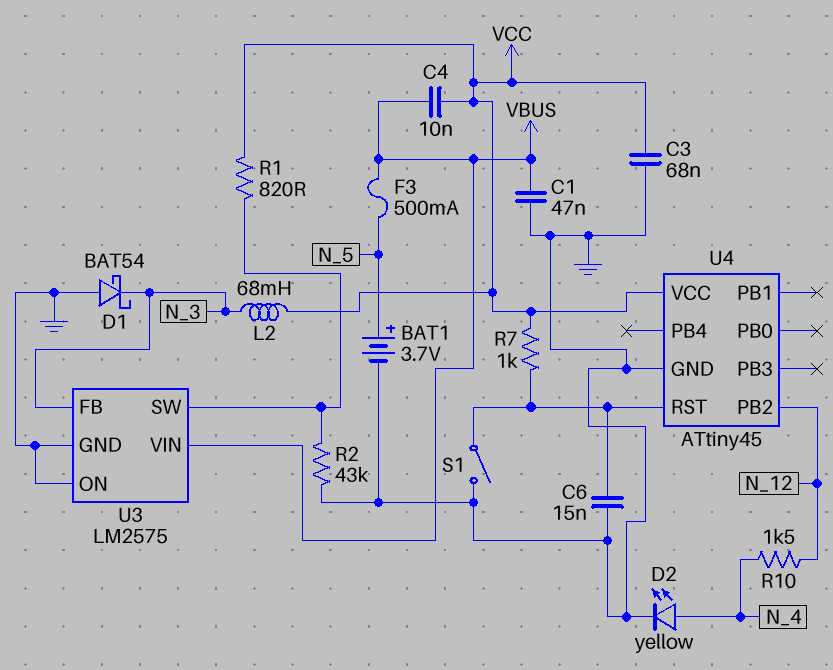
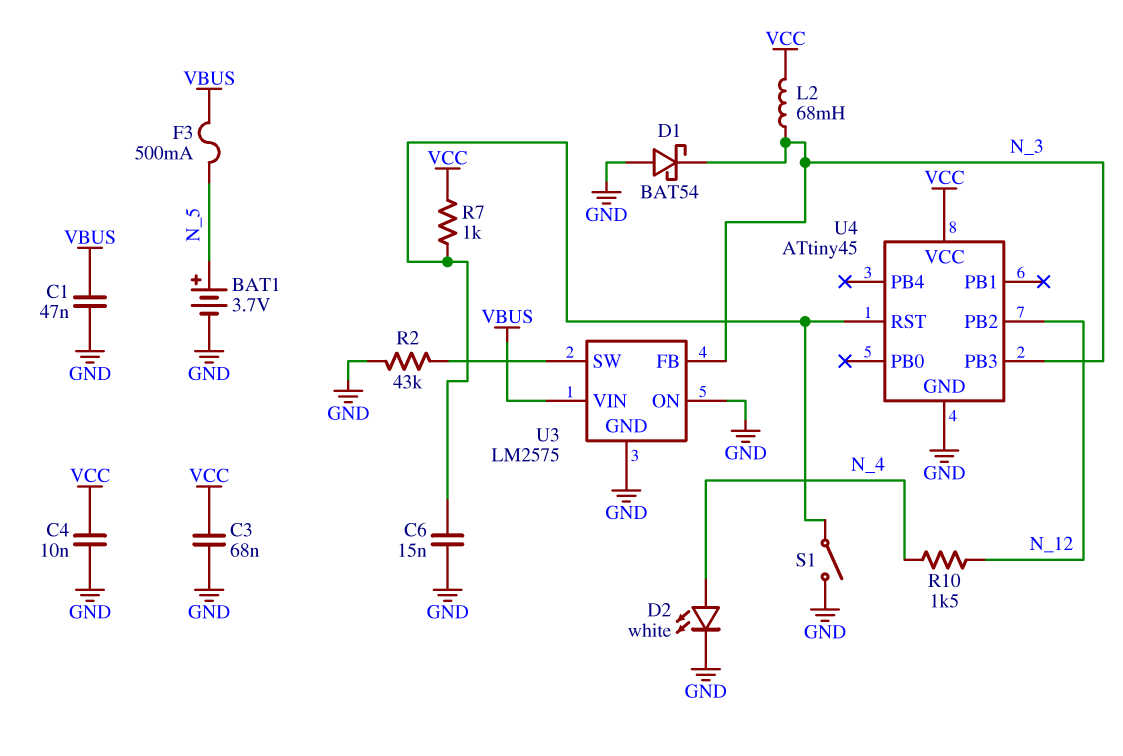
C4: 10nF (VBUS, VCC) -> 10nF (GND, VCC)
D2: LED yellow (A N_4, K GND) -> LED white (A N_4, K GND)
R1: 820 (U3/SW, VCC) -> none
U4 pin PB3: none -> N_3

